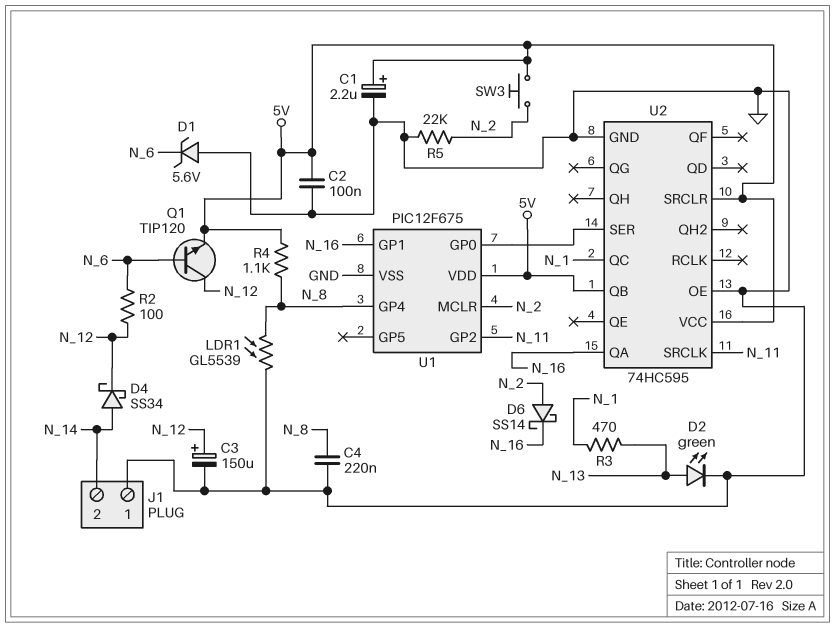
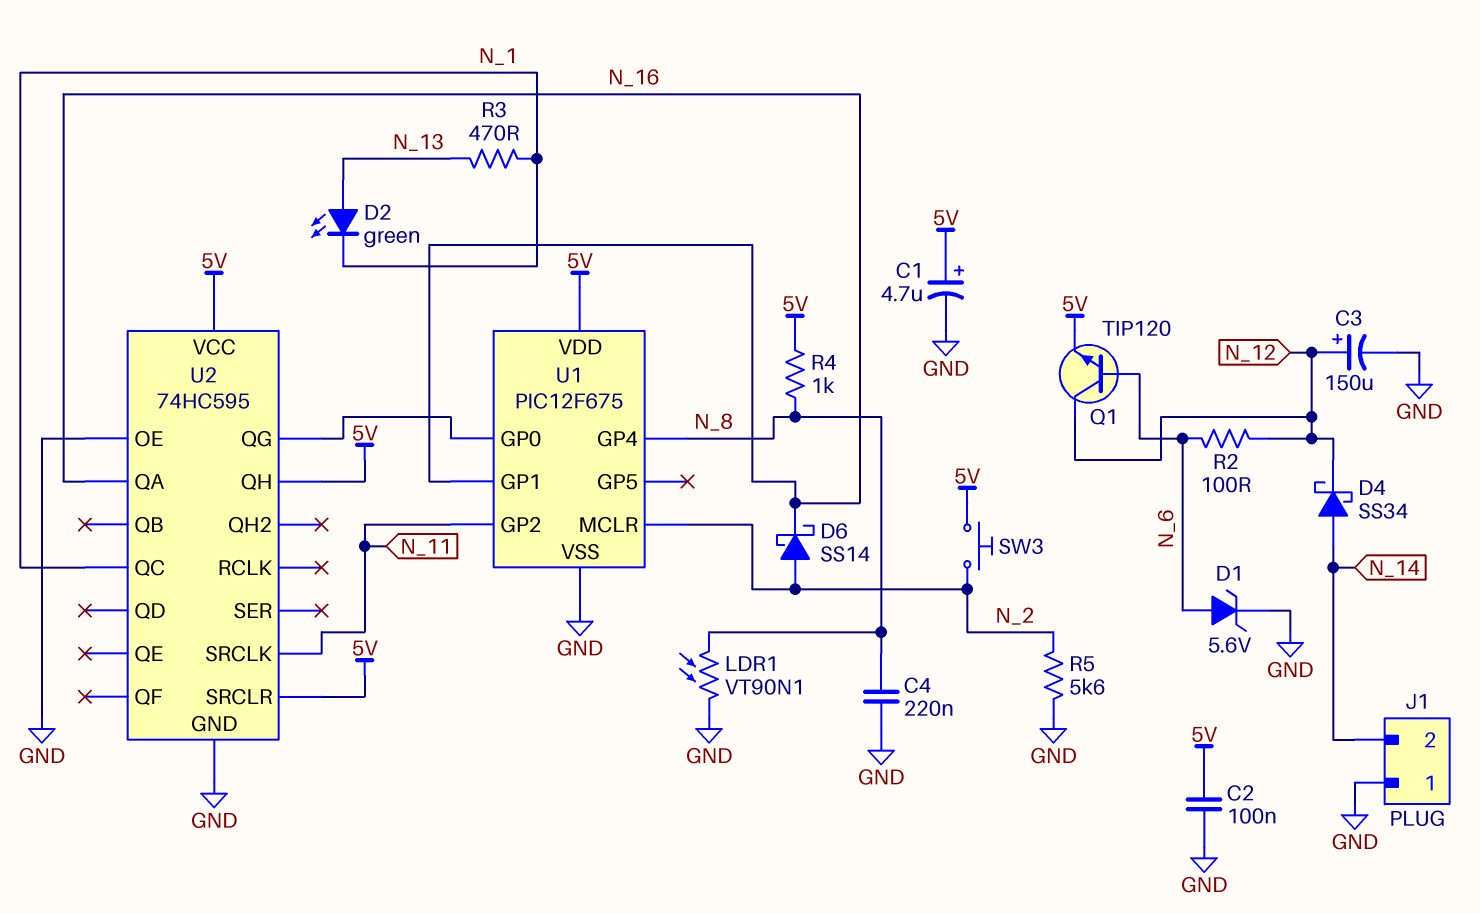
C1: 2.2uF (plus 5V, minus GND) -> 4.7uF (plus 5V, minus GND)
D1: zener 5.6V (A GND, K N_6) -> zener 5.6V (A N_6, K GND)
D2: LED green (A N_13, K GND) -> LED green (A N_13, K N_1)
LDR1: GL5539 (GND, N_8) -> VT90N1 (GND, N_8)
R4: 1.1k (5V, N_8) -> 1k (5V, N_8)
R5: 22k (GND, N_2) -> 5.6k (GND, N_2)
U2 pin QB: 5V -> none
U2 pin QG: none -> U1/GP0
U2 pin QH: none -> 5V
U2 pin SER: U1/GP0 -> none

